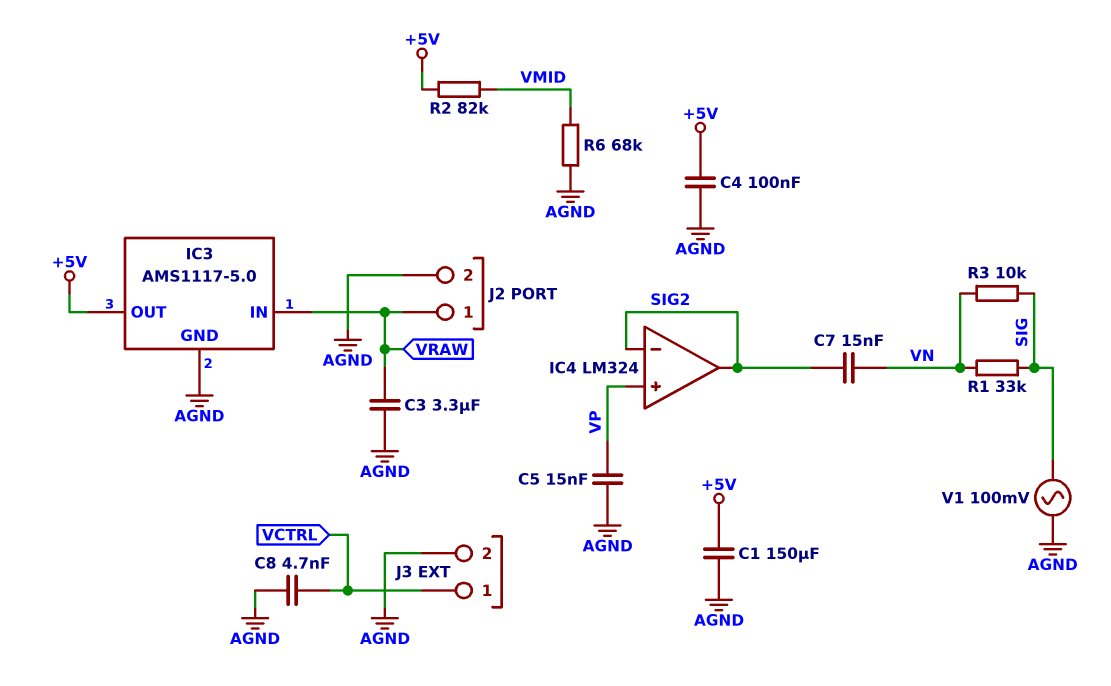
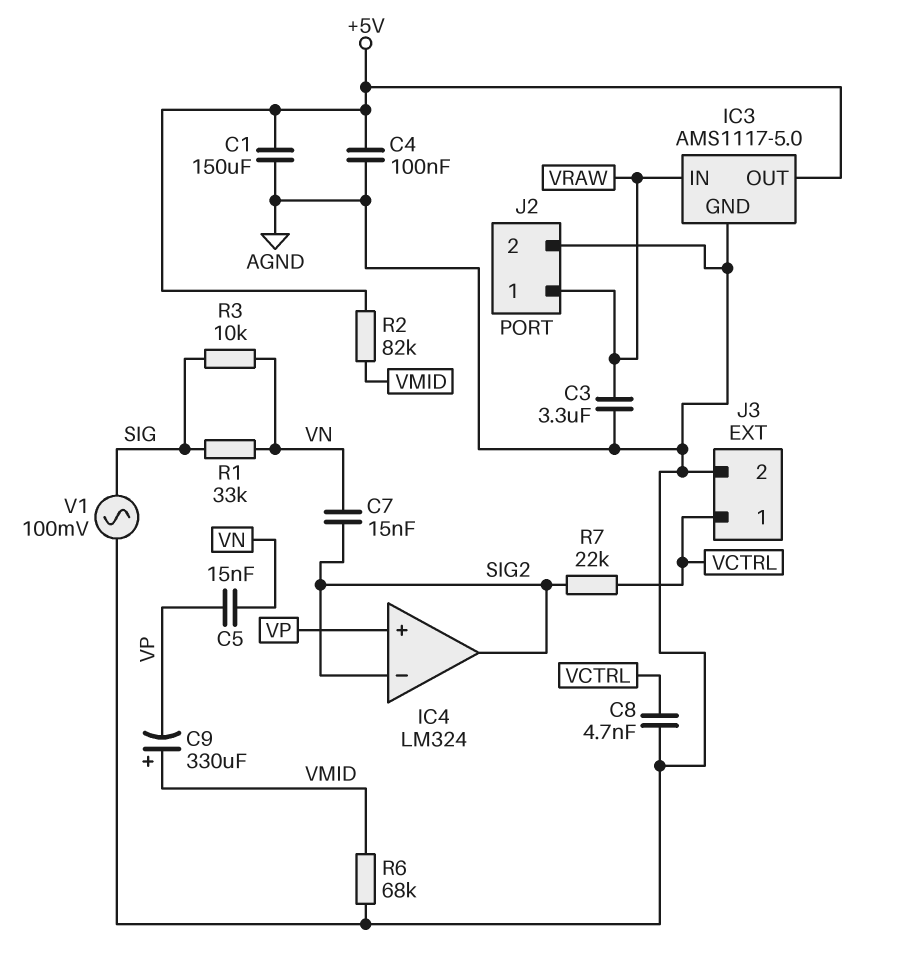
C5: 15nF (AGND, VP) -> 15nF (VN, VP)
C9: none -> 330uF (plus VMID, minus VP)
R7: none -> 22k (SIG2, VCTRL)

